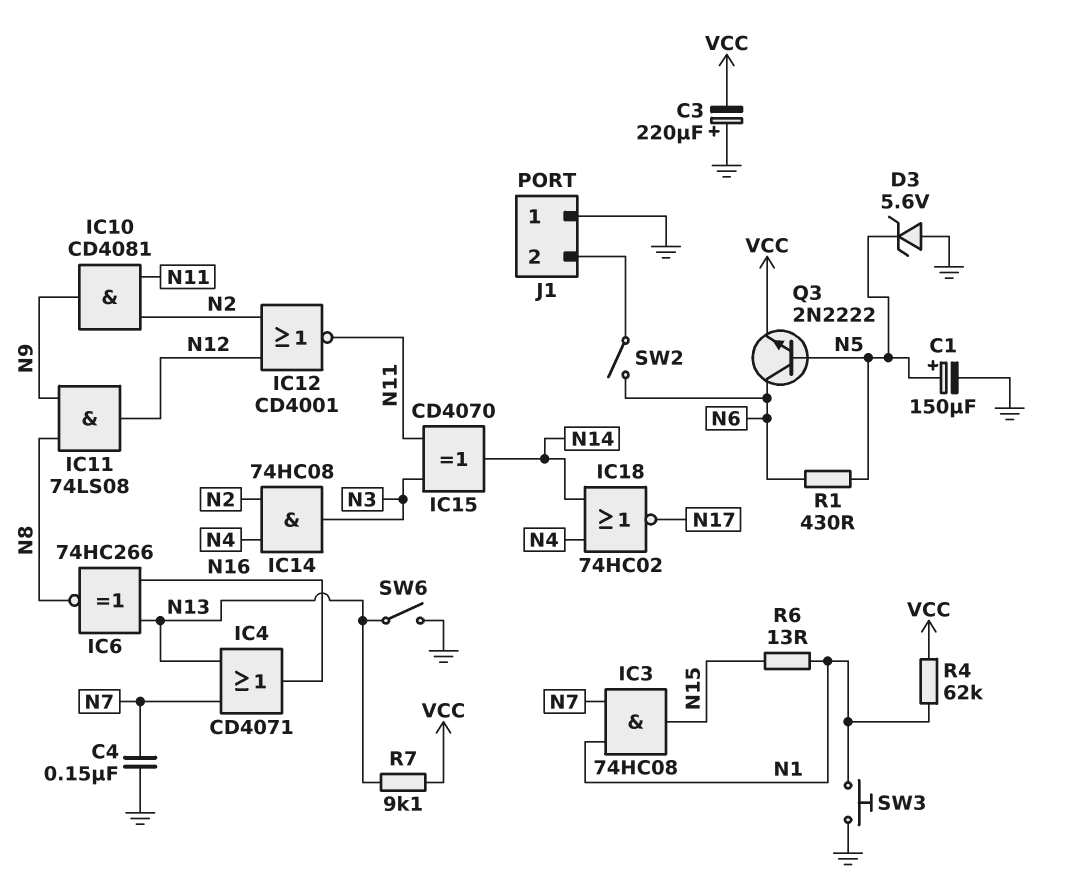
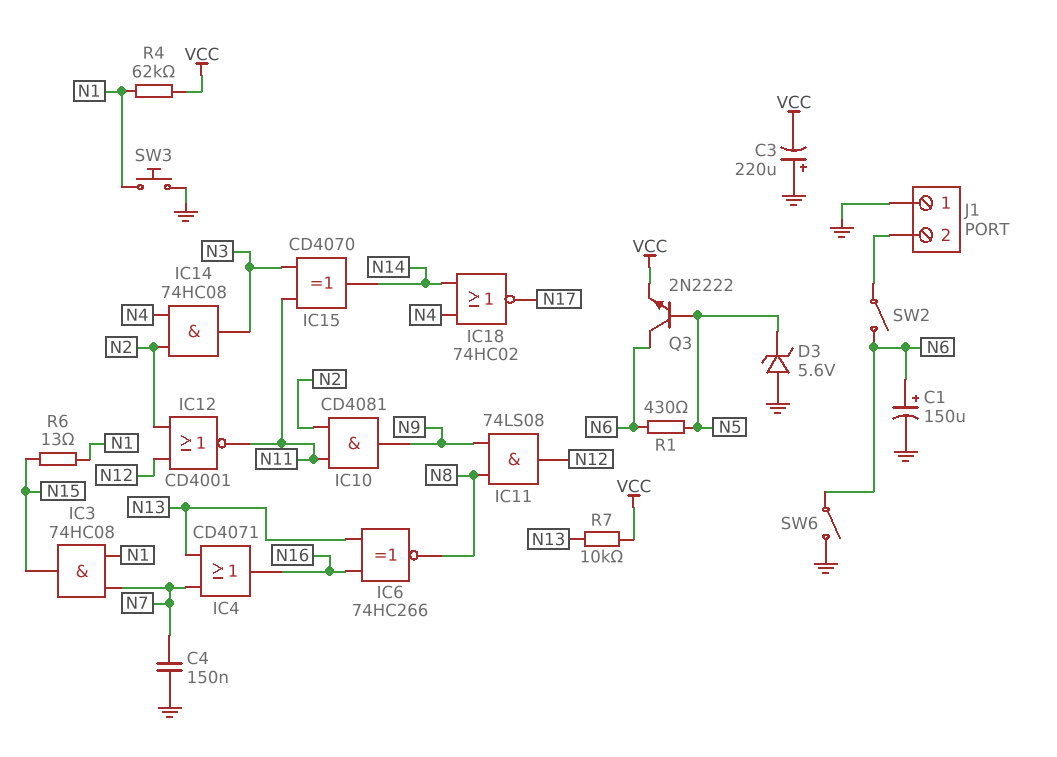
C1: 150uF (plus N5, minus GND) -> 150uF (plus N6, minus GND)
R7: 9.1k (N13, VCC) -> 10k (N13, VCC)
SW6: switch (GND, N13) -> switch (GND, N6)

